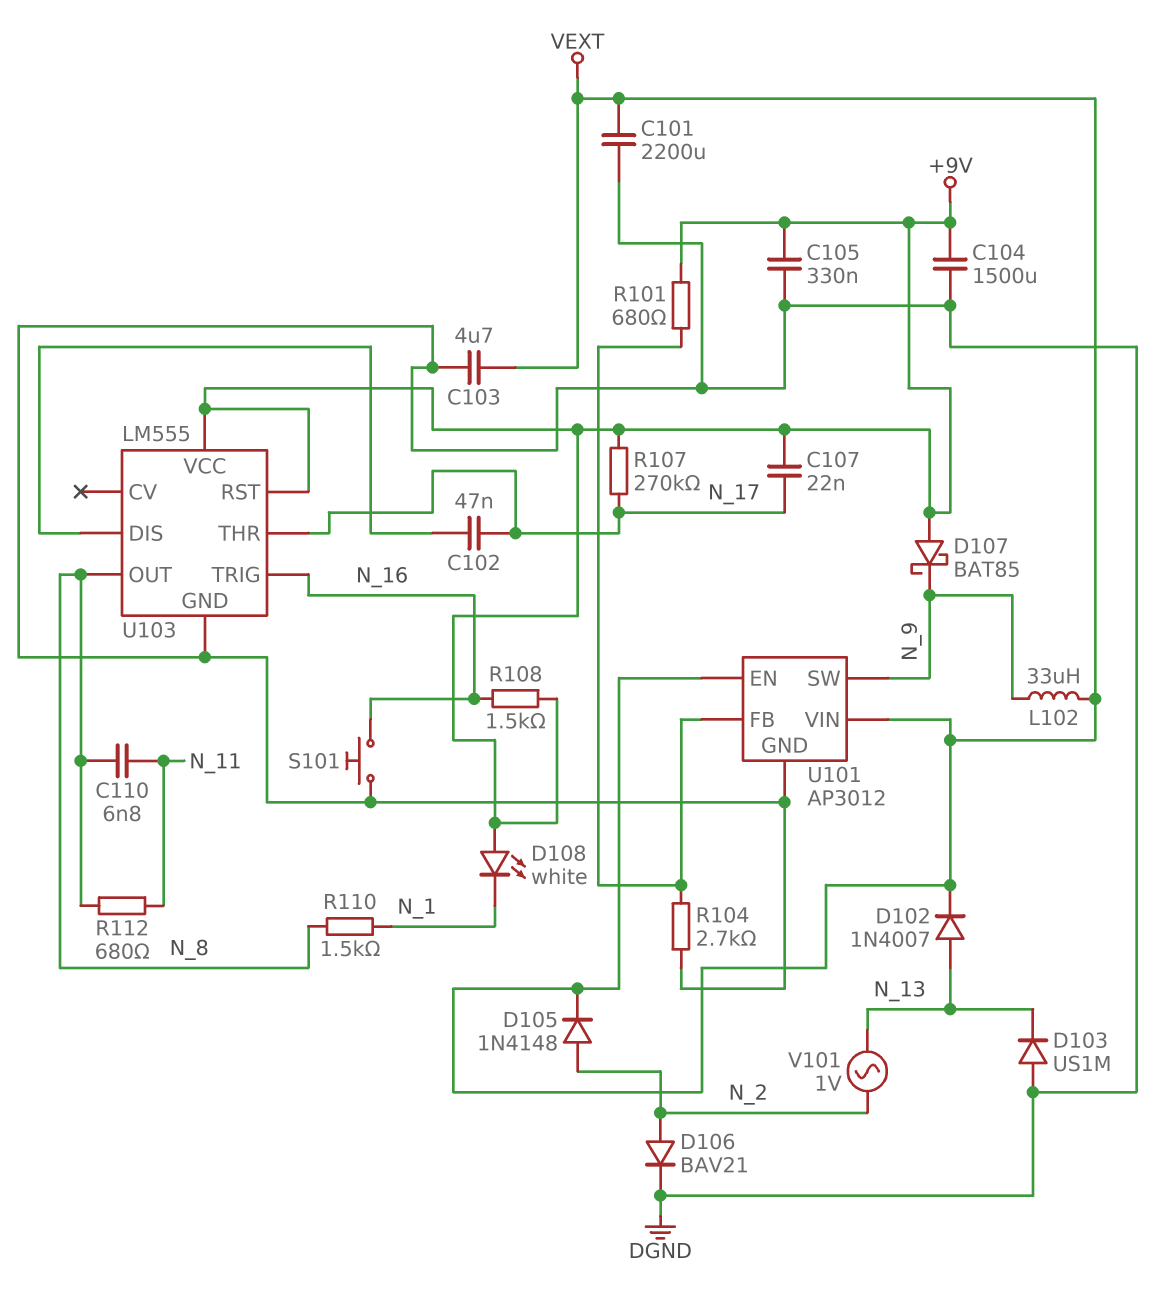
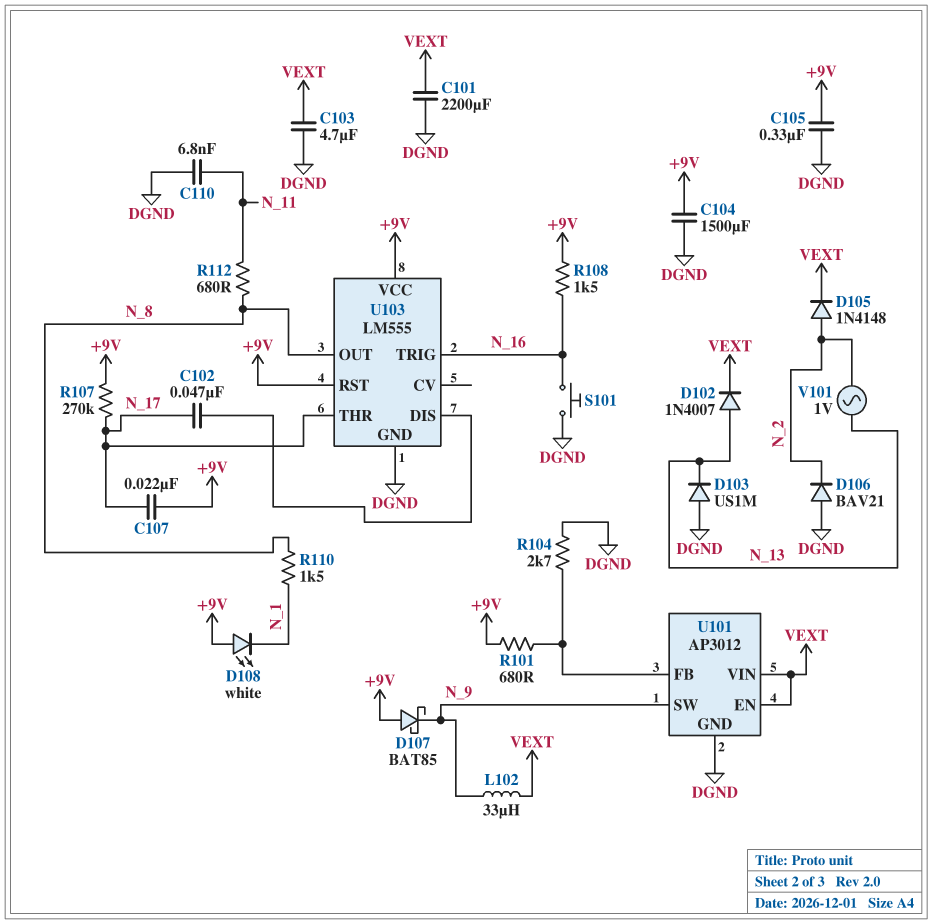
C110: 6.8nF (N_8, N_11) -> 6.8nF (DGND, N_11)
D106: diode BAV21 (A N_2, K DGND) -> diode BAV21 (A DGND, K N_2)

